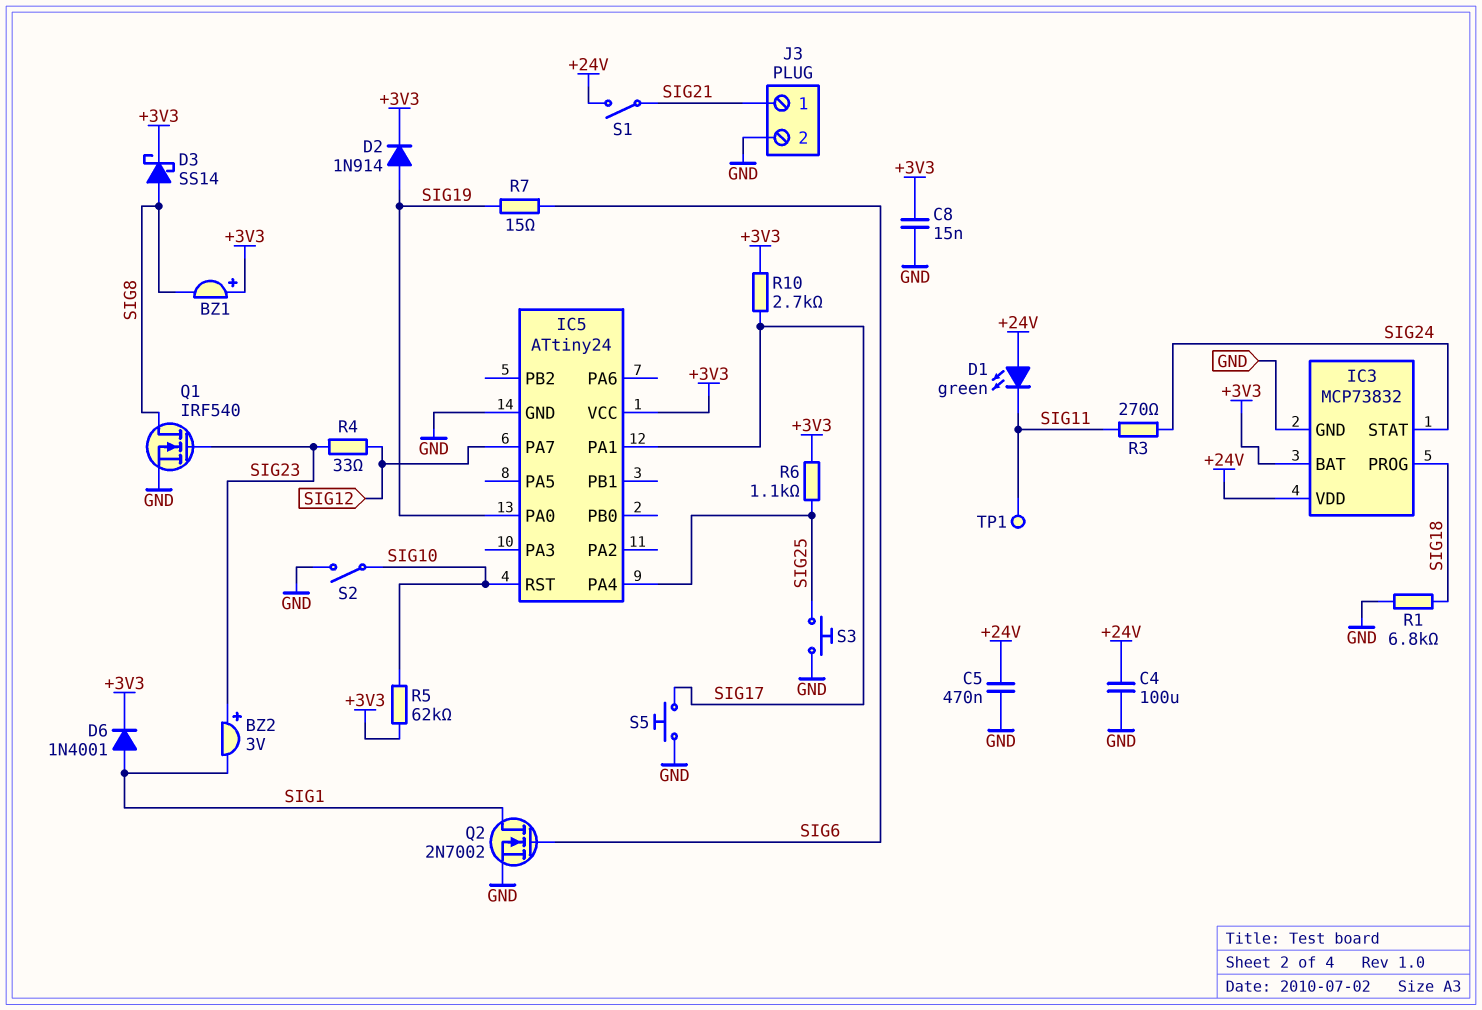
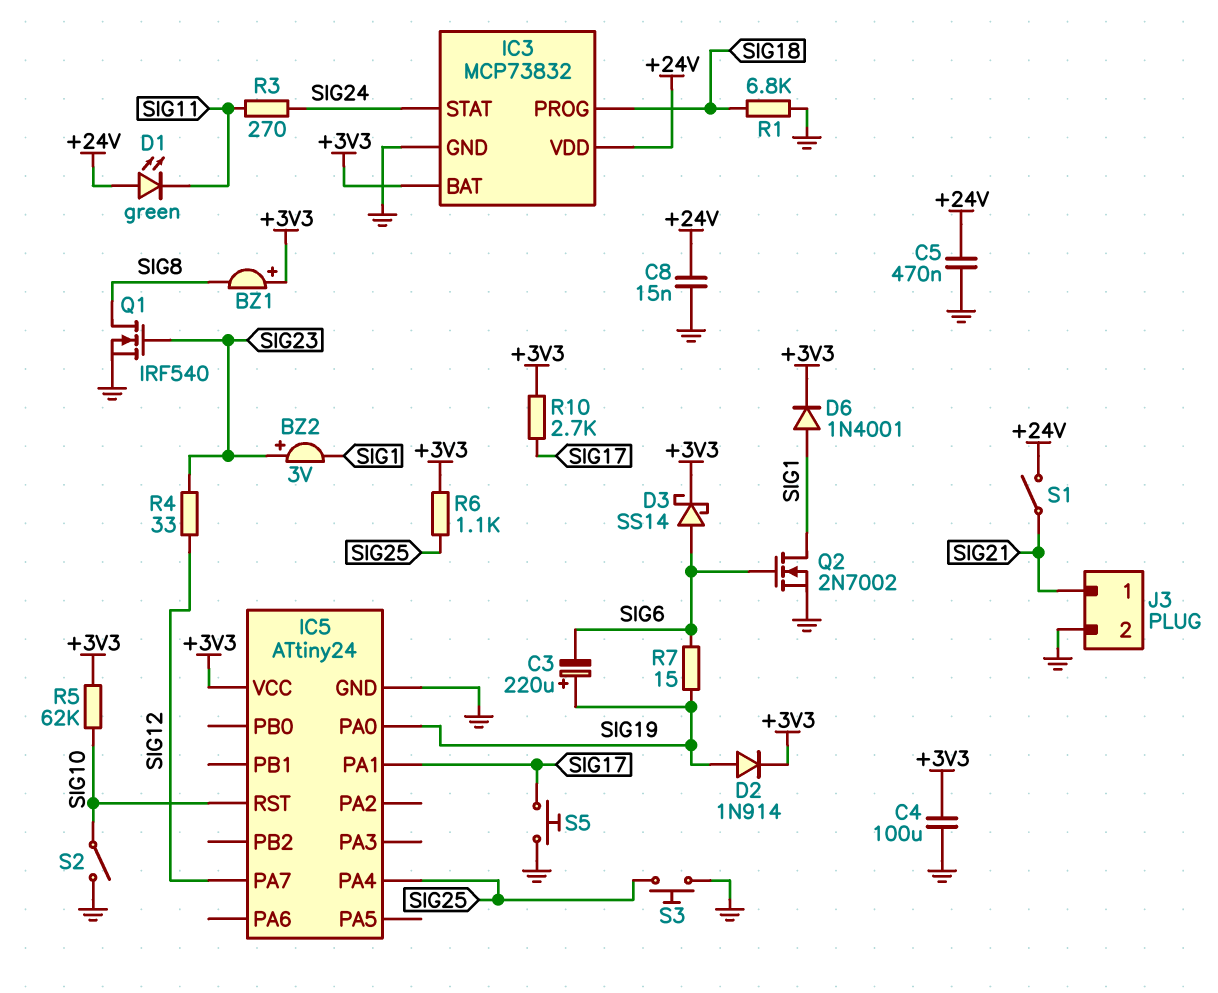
C3: none -> 220uF (plus SIG19, minus SIG6)
C4: 100uF (+24V, GND) -> 100uF (+3V3, GND)
C8: 15nF (+3V3, GND) -> 15nF (+24V, GND)
D3: schottky SS14 (A SIG8, K +3V3) -> schottky SS14 (A SIG6, K +3V3)
TP1: test point (SIG11) -> none

